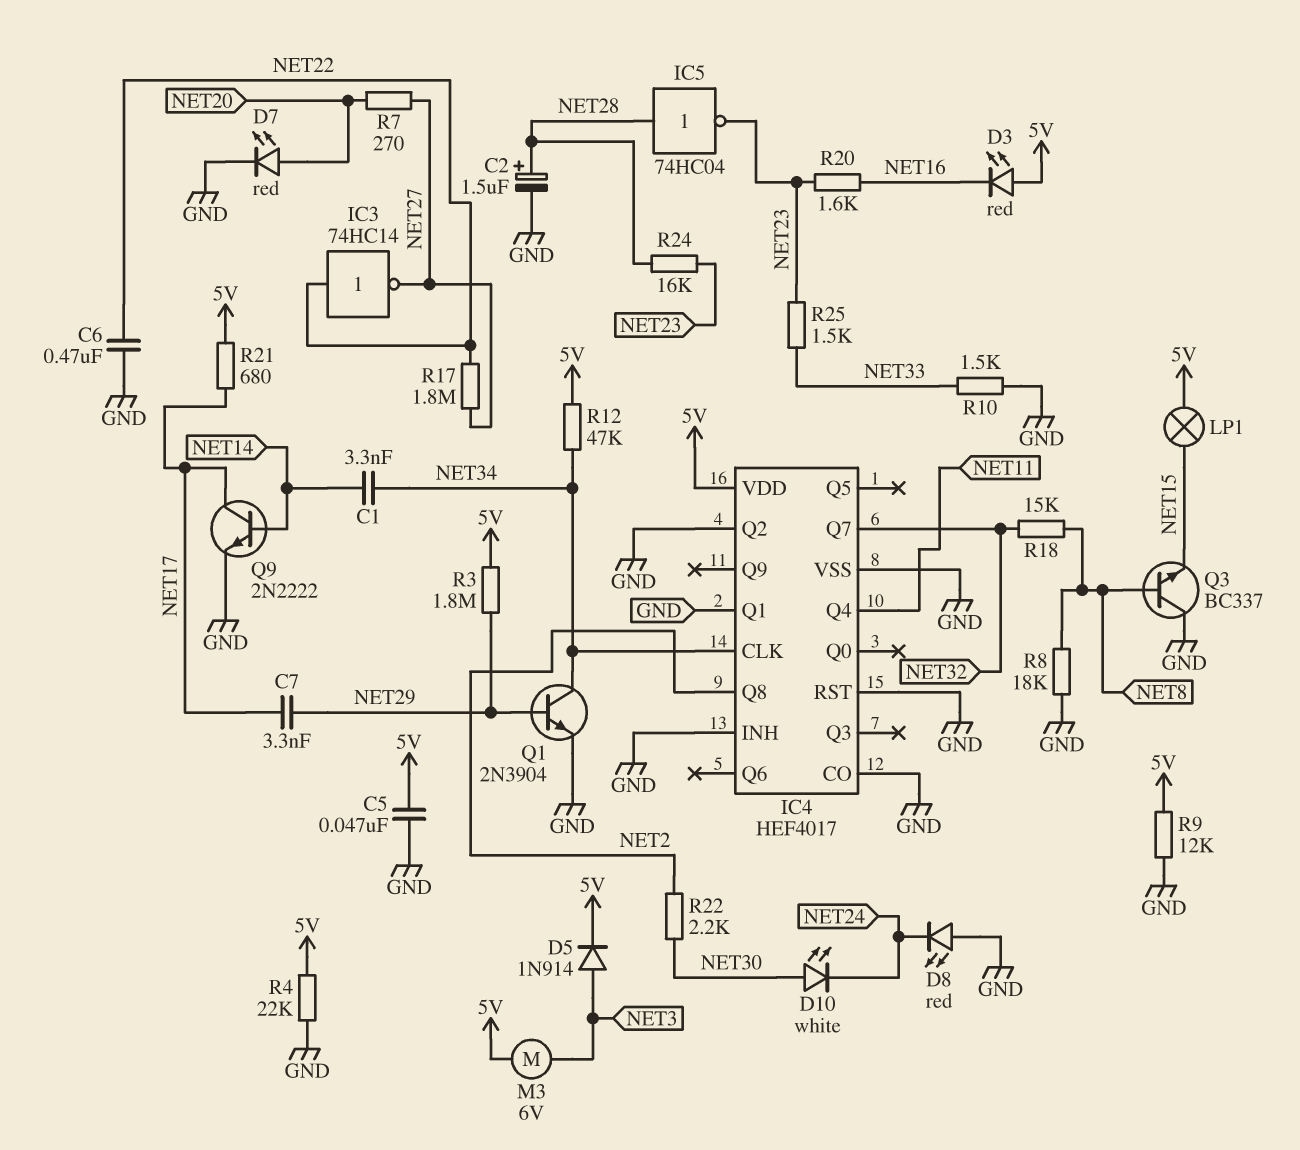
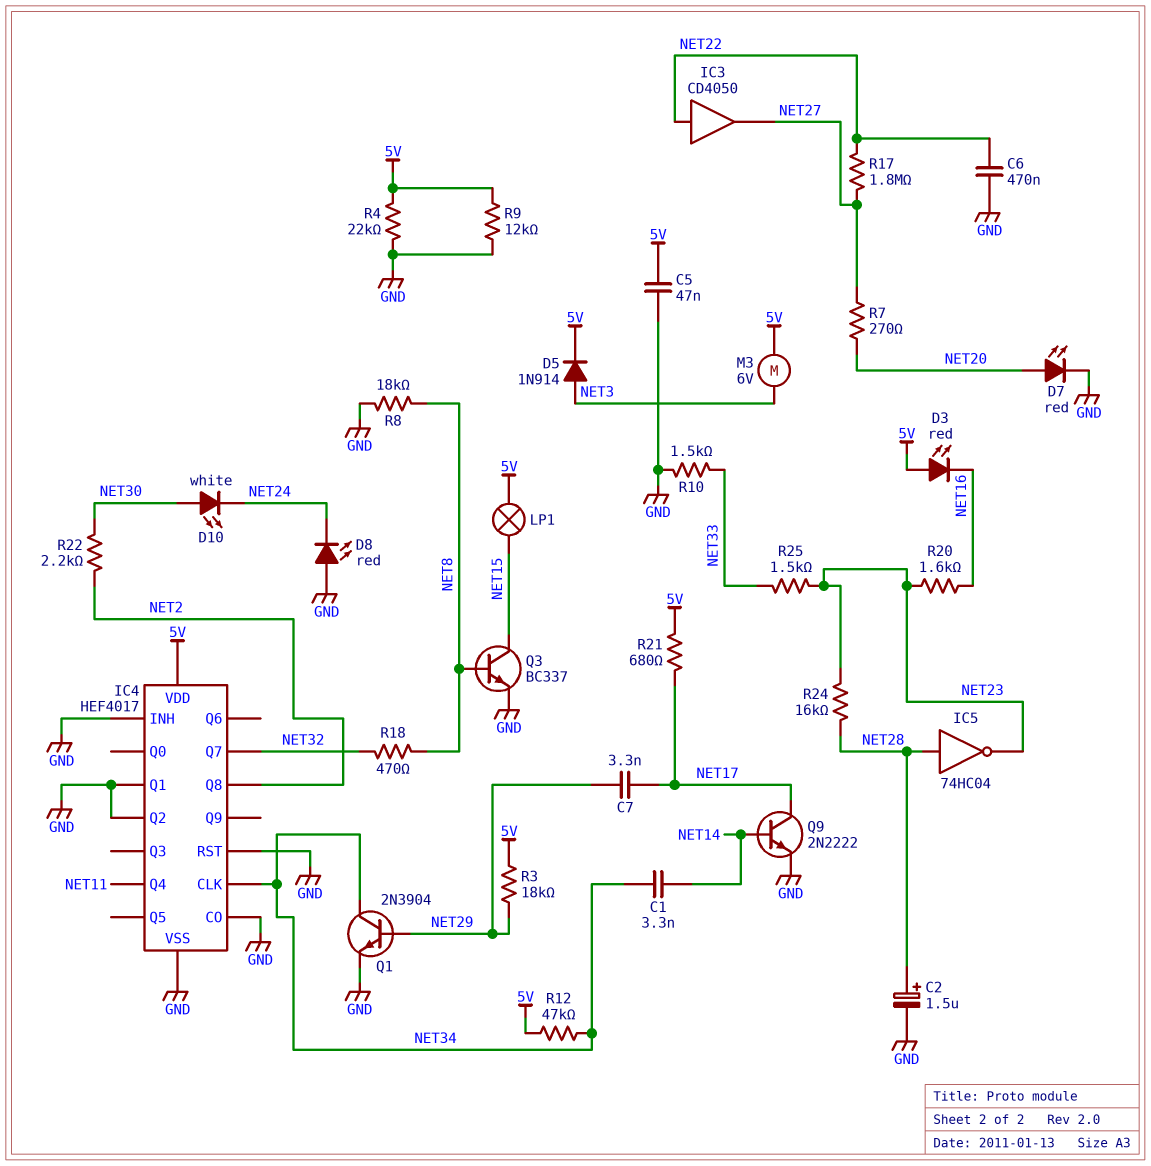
IC3: NOT 74HC14 (in NET22, out NET27) -> buffer CD4050 (in NET22, out NET27)
Q3: NPN BC337 (B NET8, C GND, E NET15) -> NPN BC337 (B NET8, C NET15, E GND)
R3: 1.8M (5V, NET29) -> 18k (5V, NET29)
R18: 15k (NET8, NET32) -> 470 (NET8, NET32)

